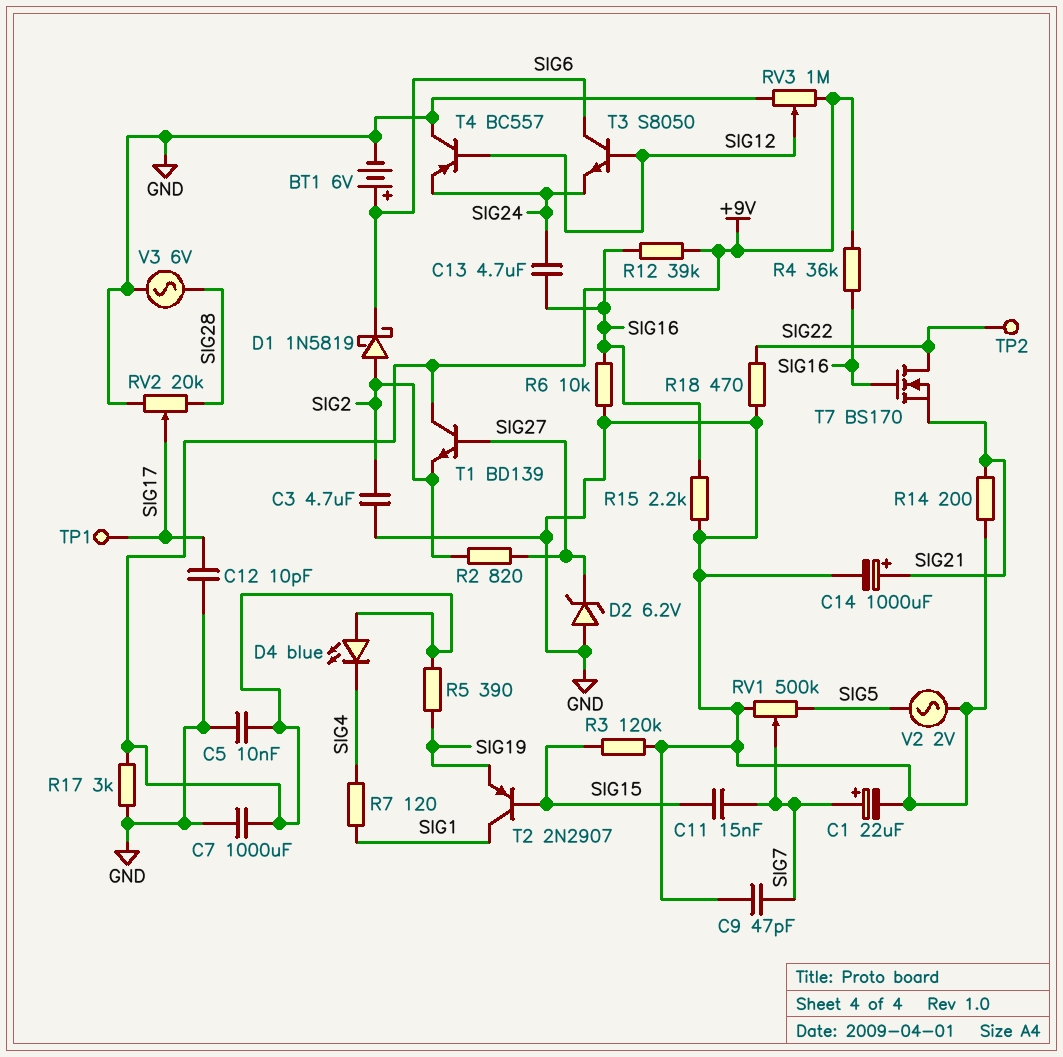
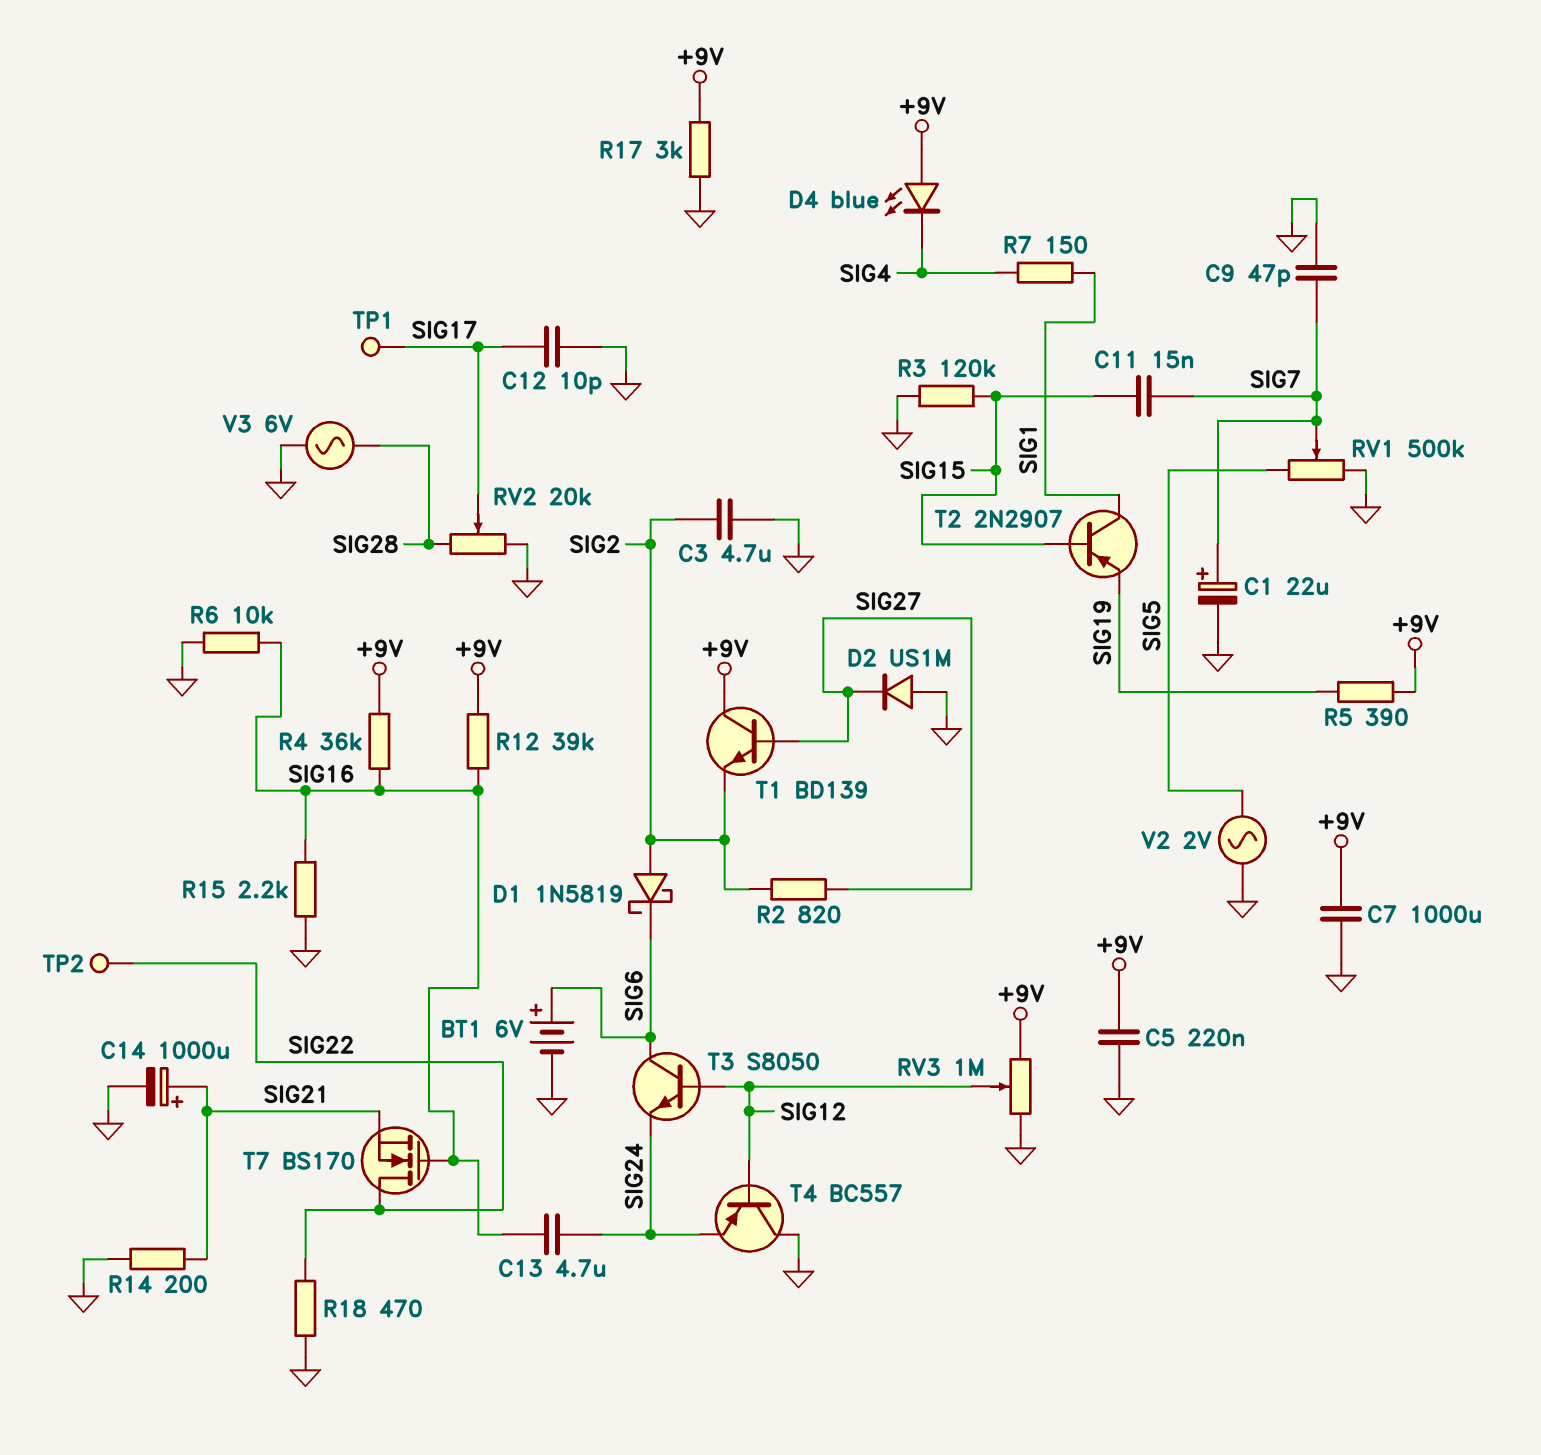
C5: 10nF (+9V, GND) -> 220nF (+9V, GND)
D2: zener 6.2V (A GND, K SIG27) -> diode US1M (A GND, K SIG27)
R7: 120 (SIG1, SIG4) -> 150 (SIG1, SIG4)

